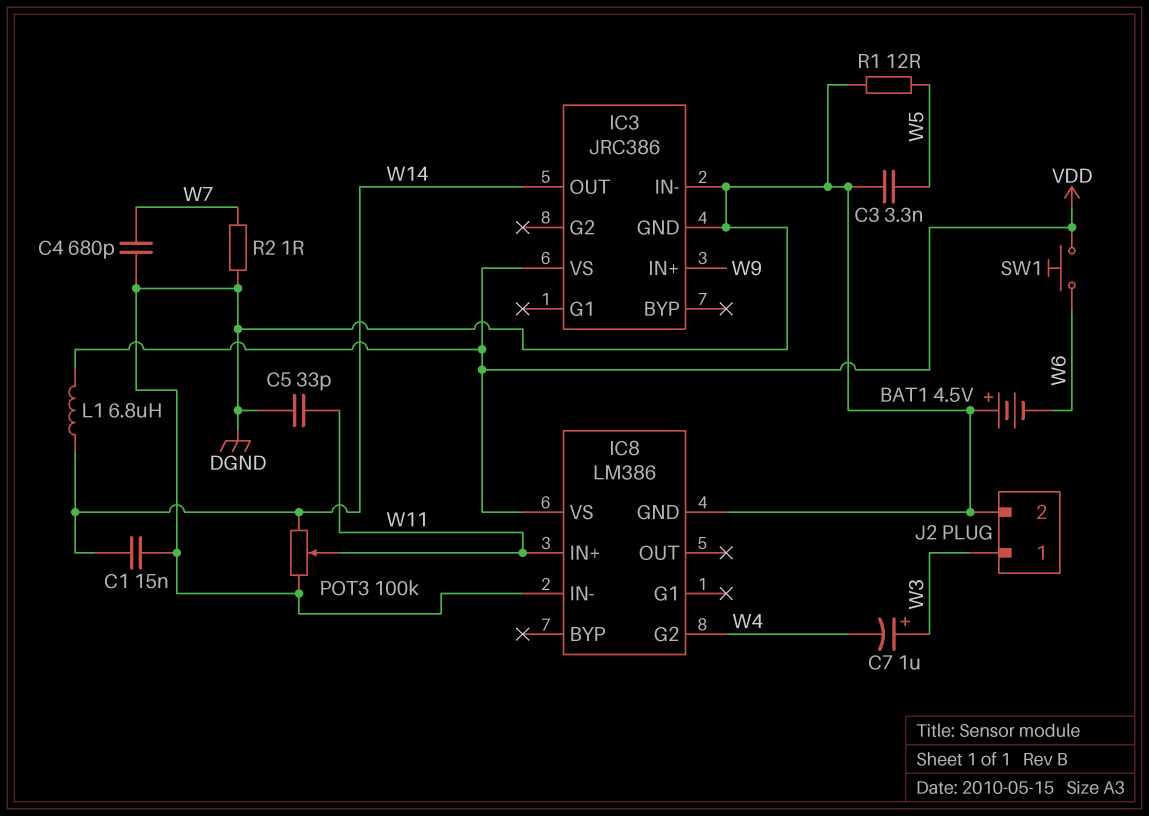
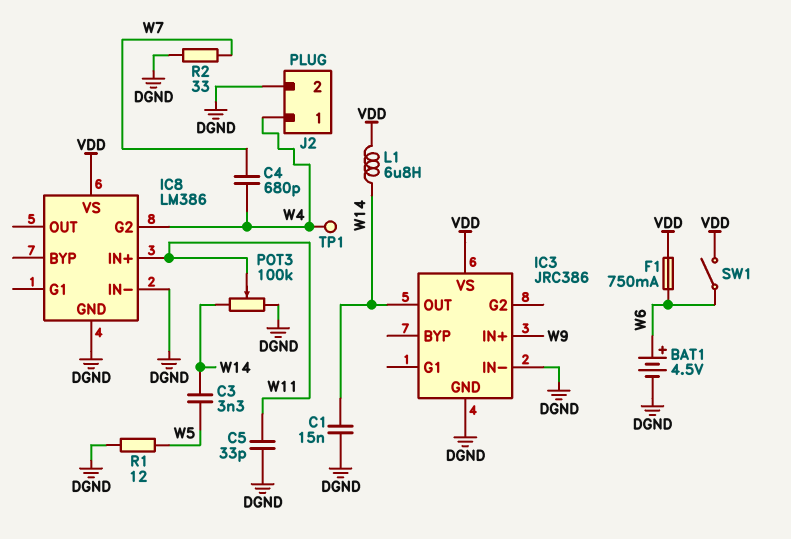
BAT1: 4.5V (plus DGND, minus W6) -> 4.5V (plus W6, minus DGND)
C3: 3.3nF (DGND, W5) -> 3.3nF (W5, W14)
C4: 680pF (DGND, W7) -> 680pF (W4, W7)
C7: 1uF (plus W3, minus W4) -> none
F1: none -> 750mA (VDD, W6)
J2 pin 1: W3 -> W4
R2: 1 (DGND, W7) -> 33 (DGND, W7)
SW1: button (VDD, W6) -> switch (VDD, W6)
TP1: none -> test point (W4)

